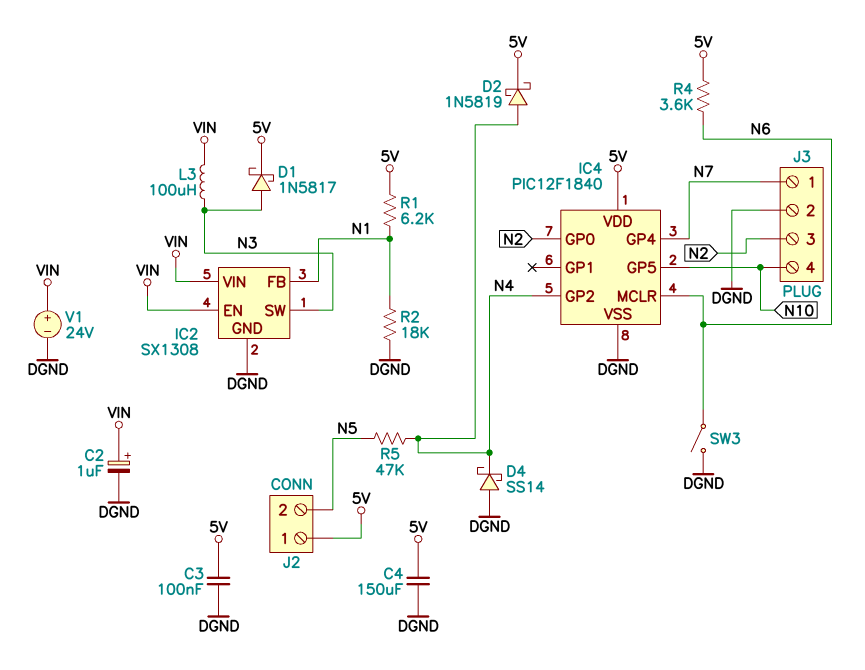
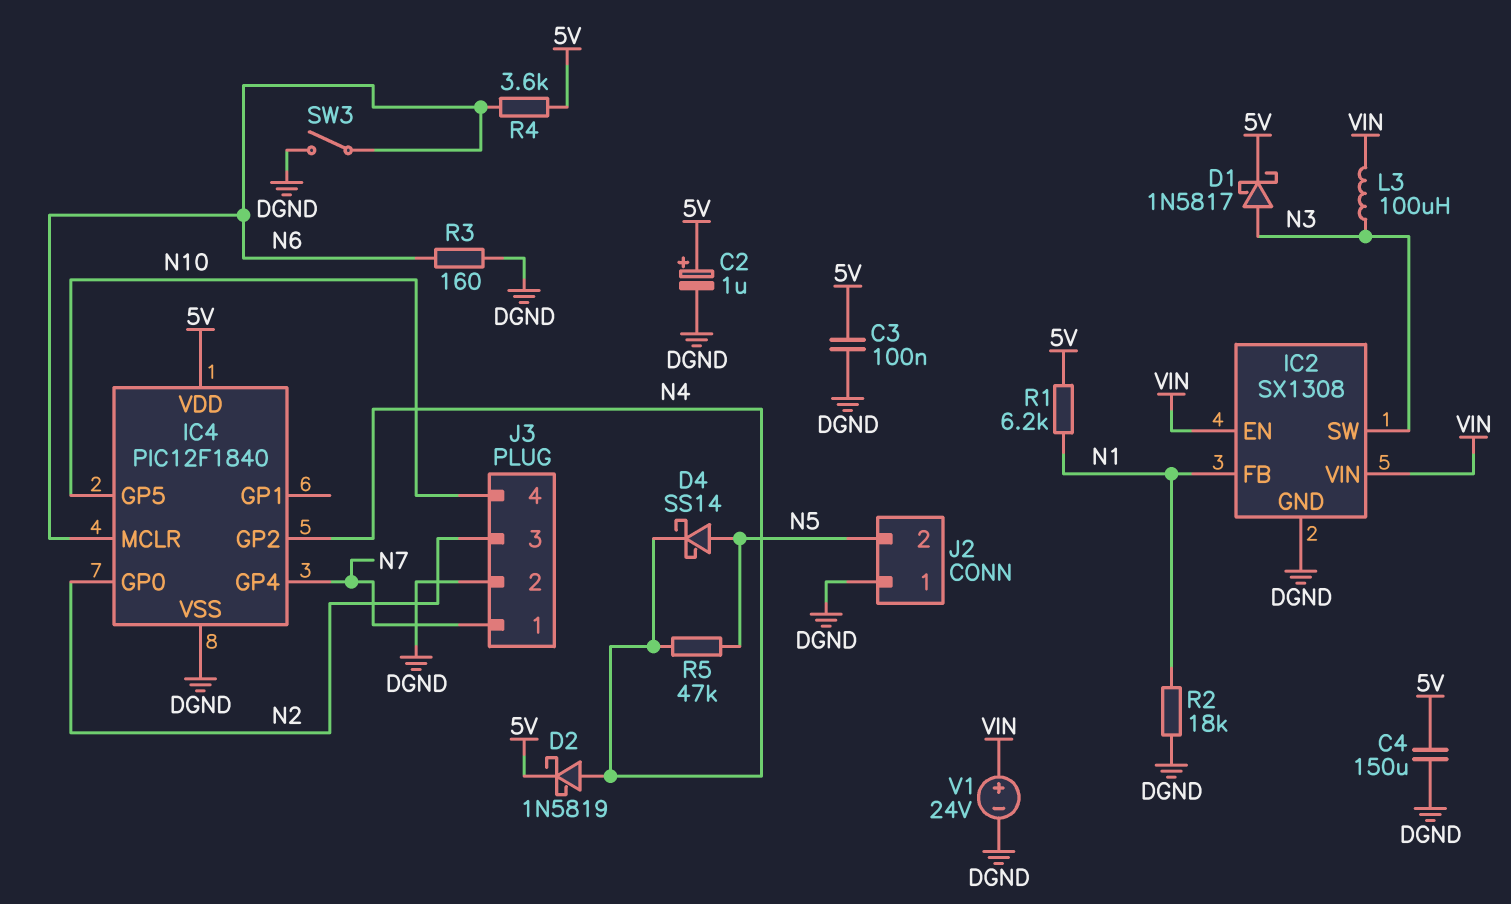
C2: 1uF (plus VIN, minus DGND) -> 1uF (plus 5V, minus DGND)
D4: schottky SS14 (A DGND, K N4) -> schottky SS14 (A N5, K N4)
J2 pin 1: 5V -> DGND
R3: none -> 160 (DGND, N6)

